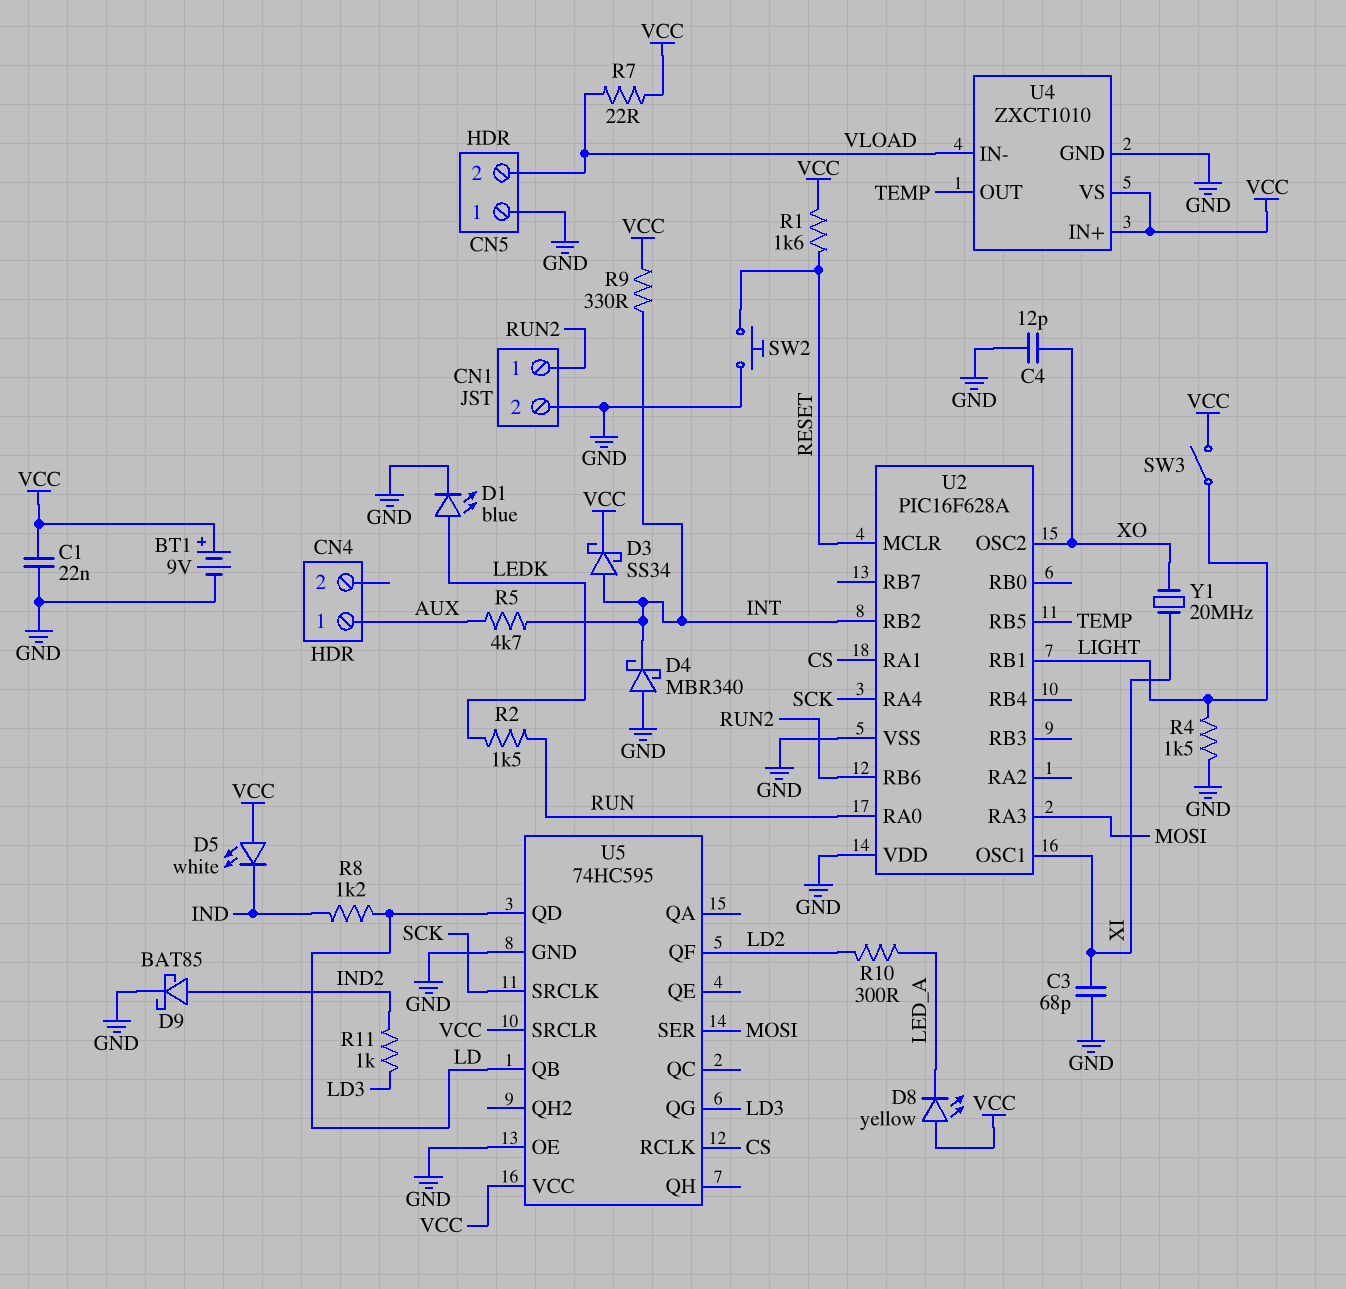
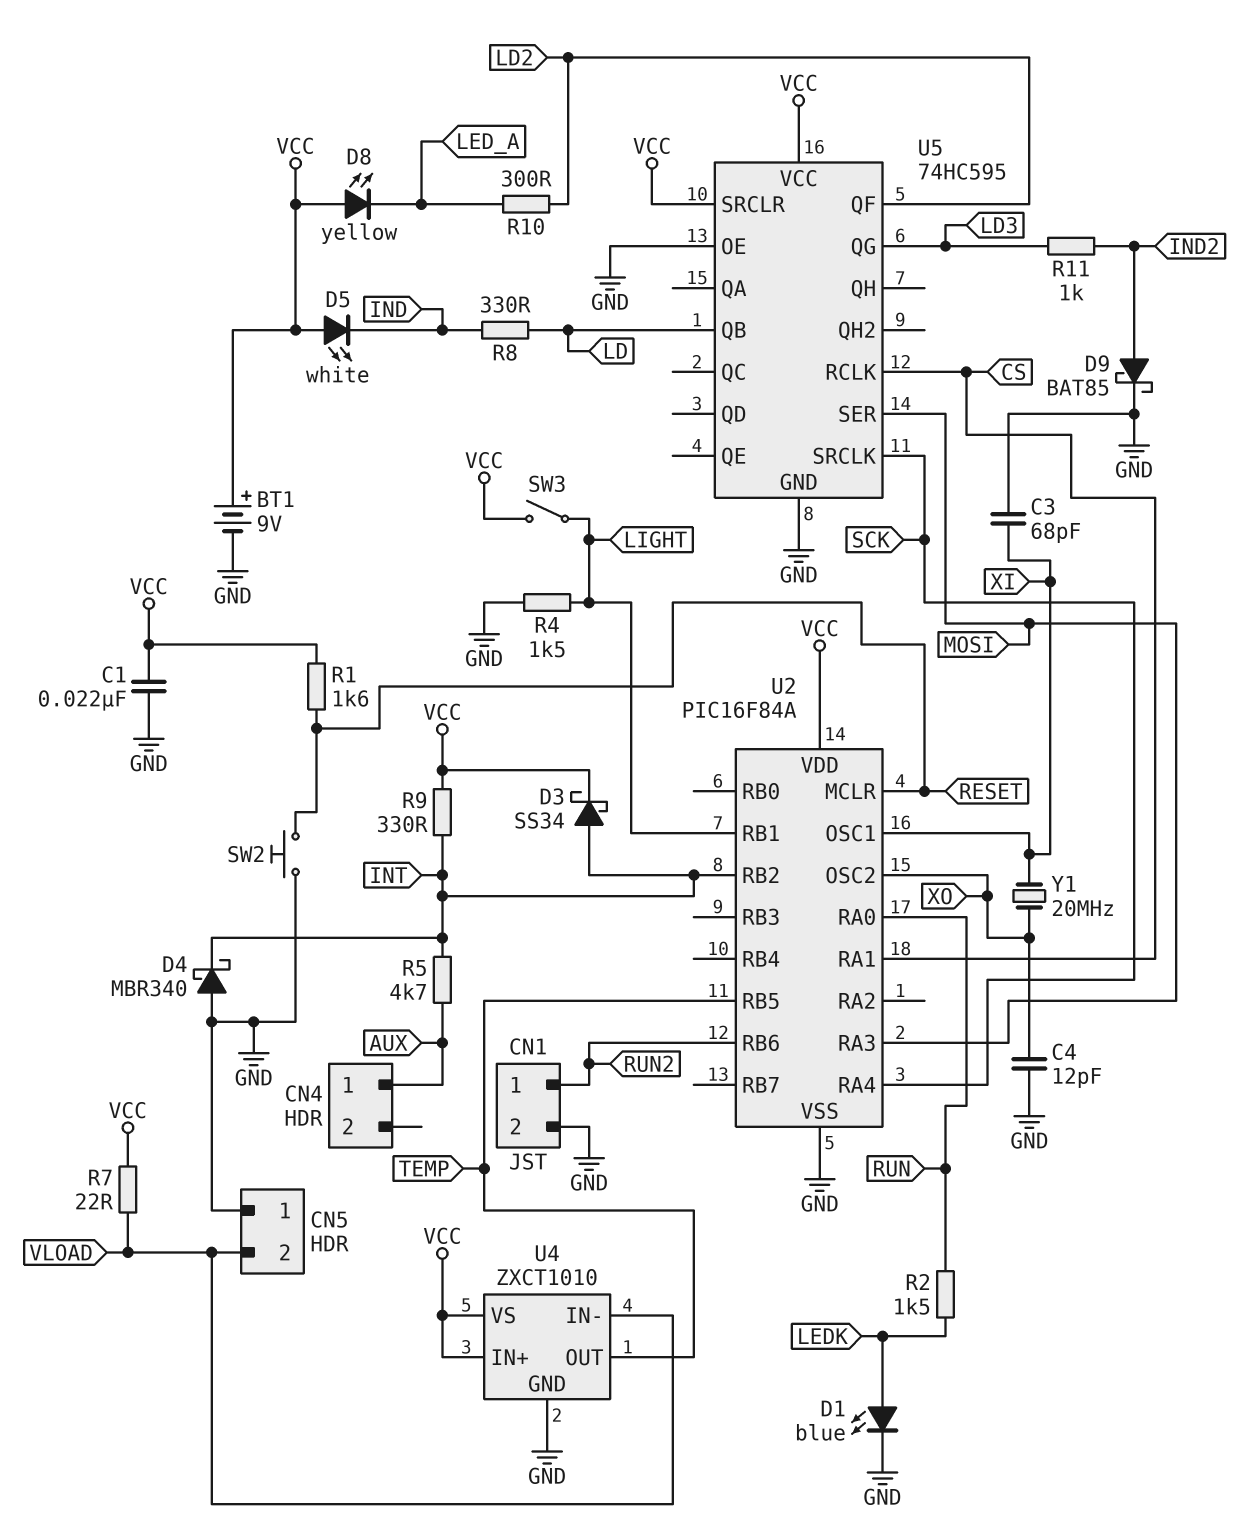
R8: 1.2k (IND, LD) -> 330 (IND, LD)
U2: PIC16F628A -> PIC16F84A
U2 pin VDD: GND -> VCC
U5 pin QD: LD -> none

